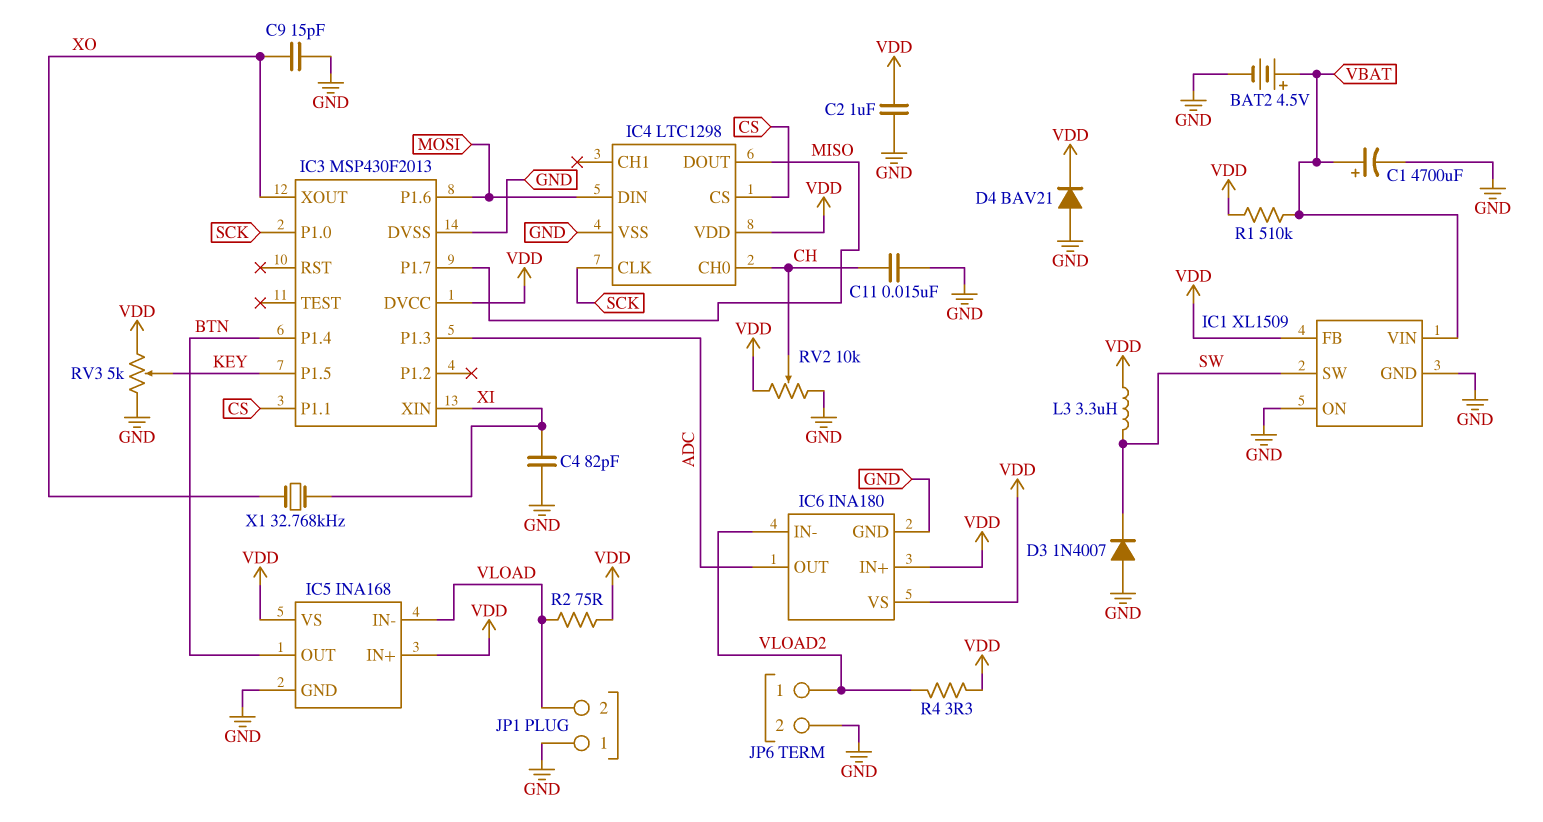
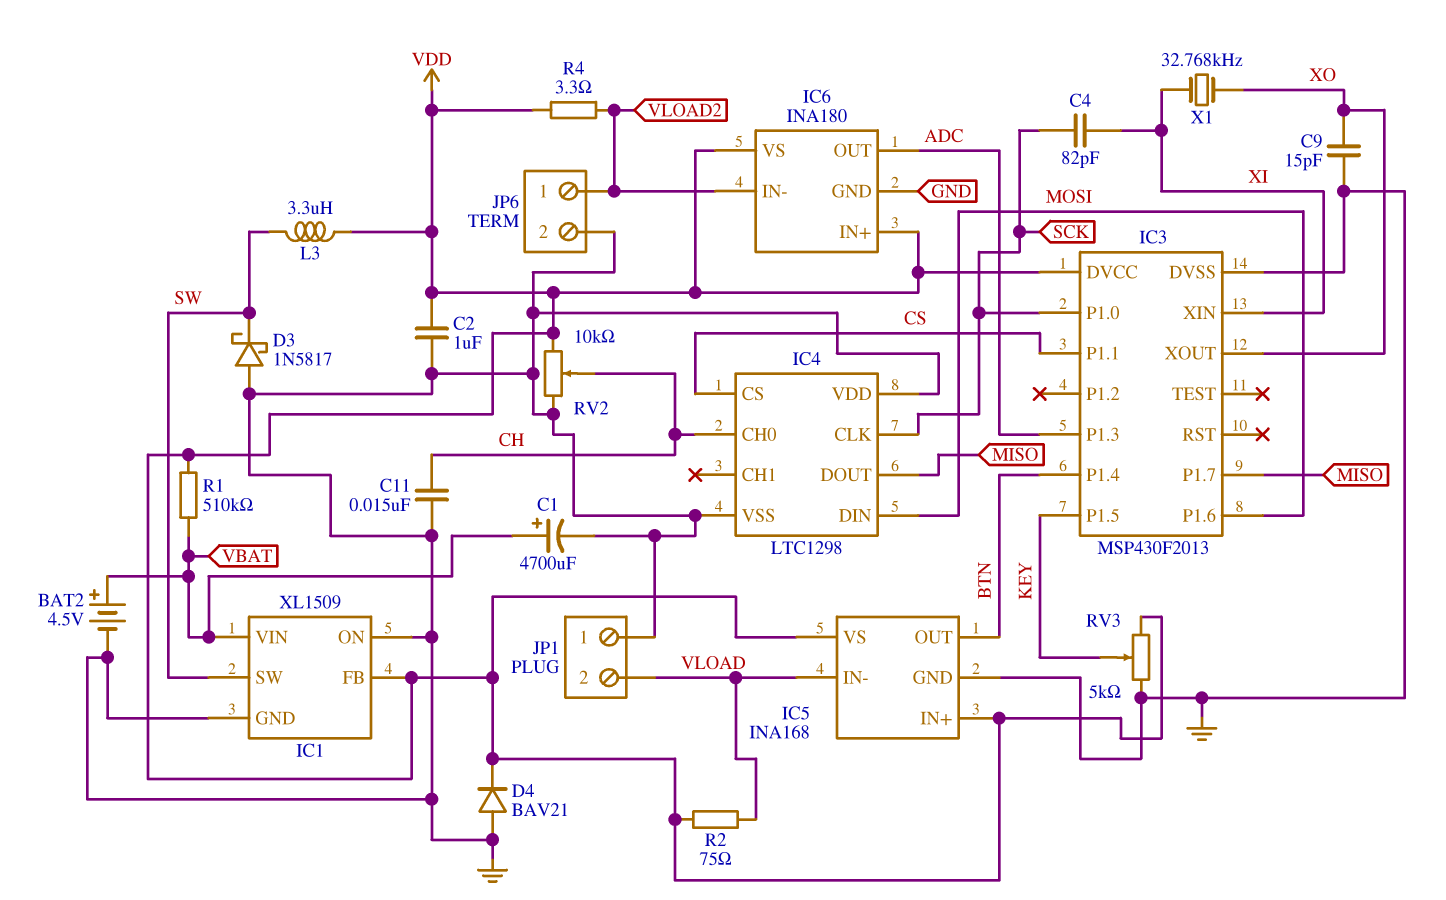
C4: 82pF (GND, XI) -> 82pF (SCK, XI)
D3: diode 1N4007 (A GND, K SW) -> schottky 1N5817 (A GND, K SW)
IC4 pin VDD: VDD -> GND

